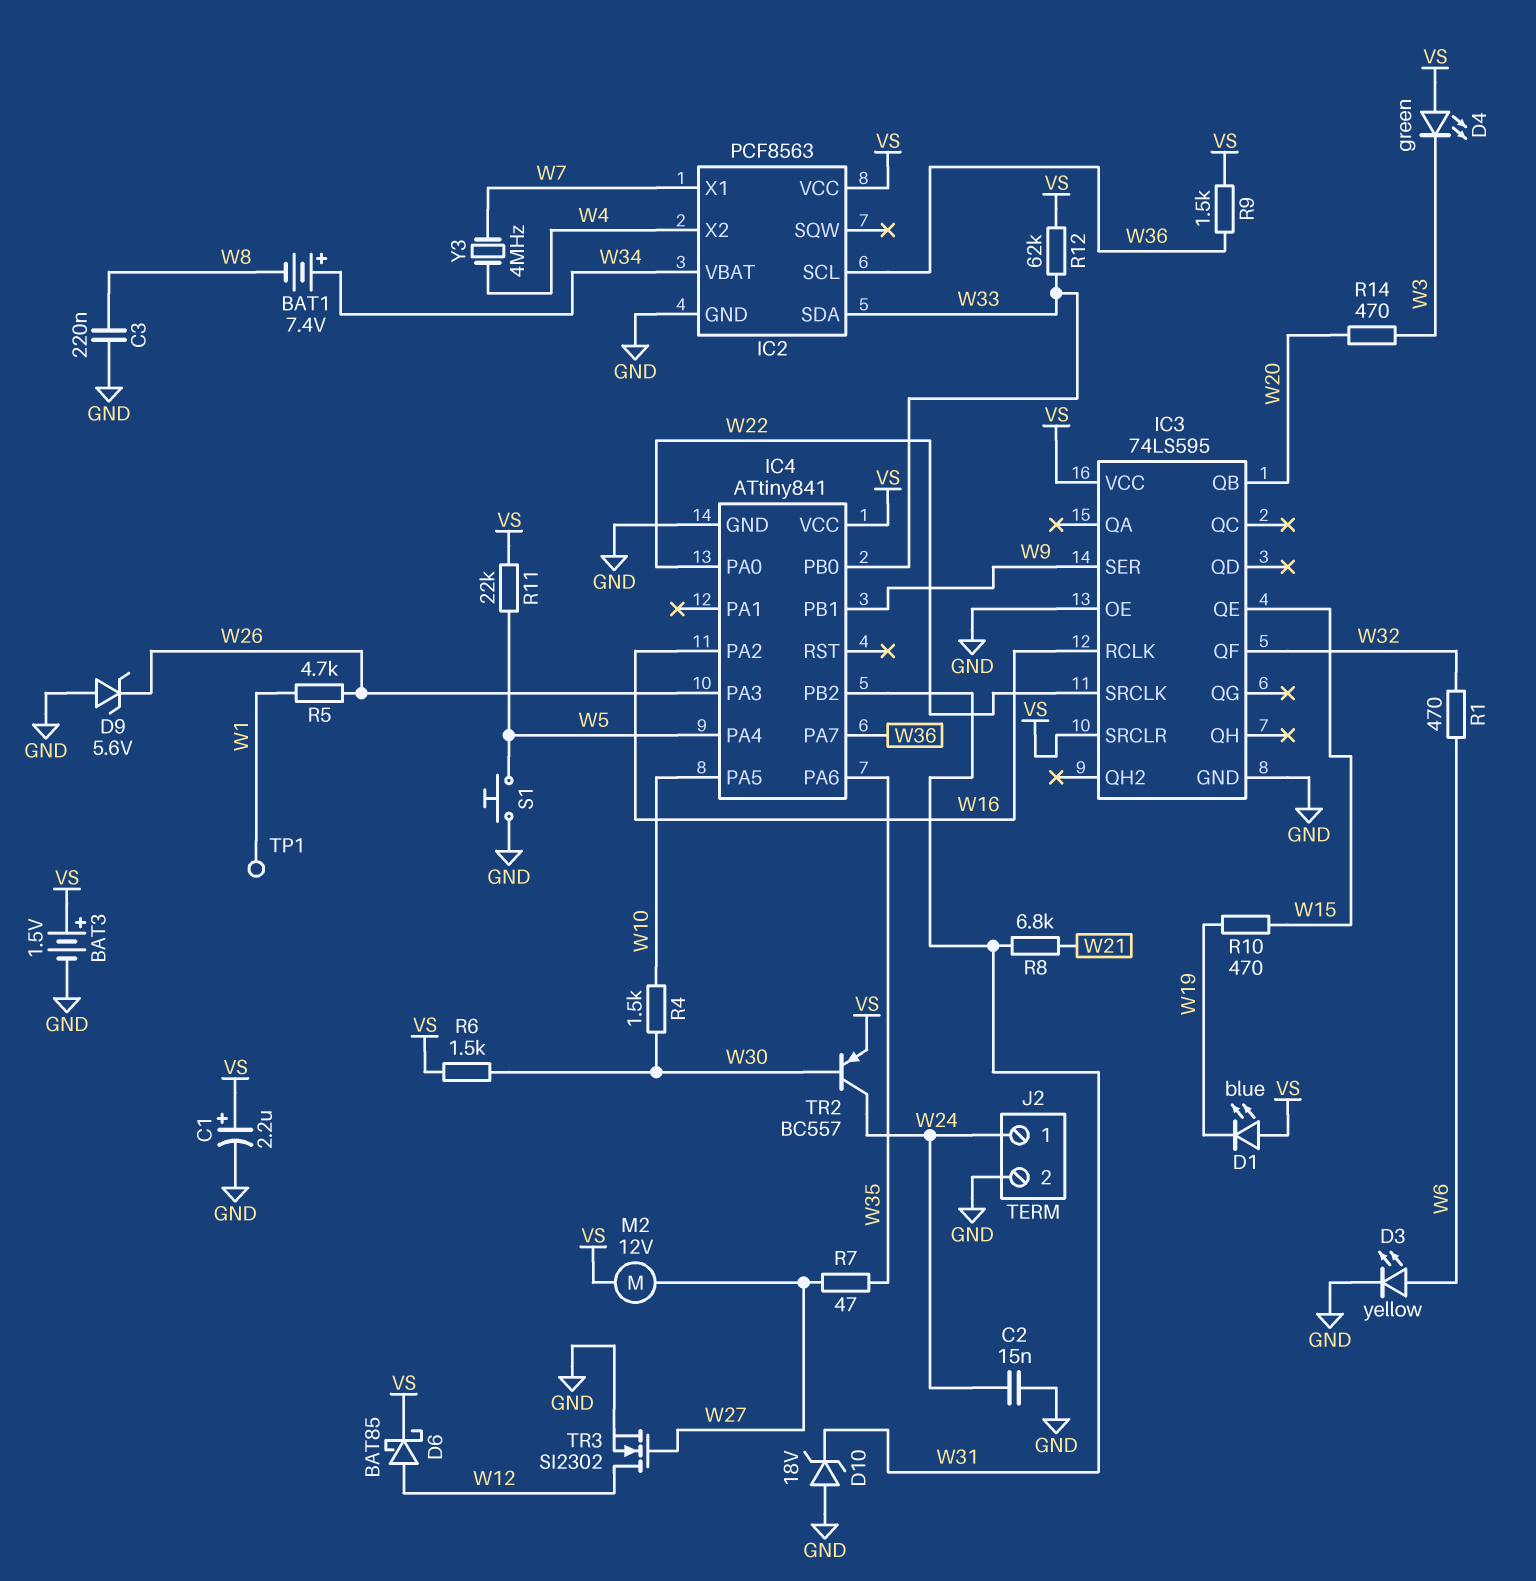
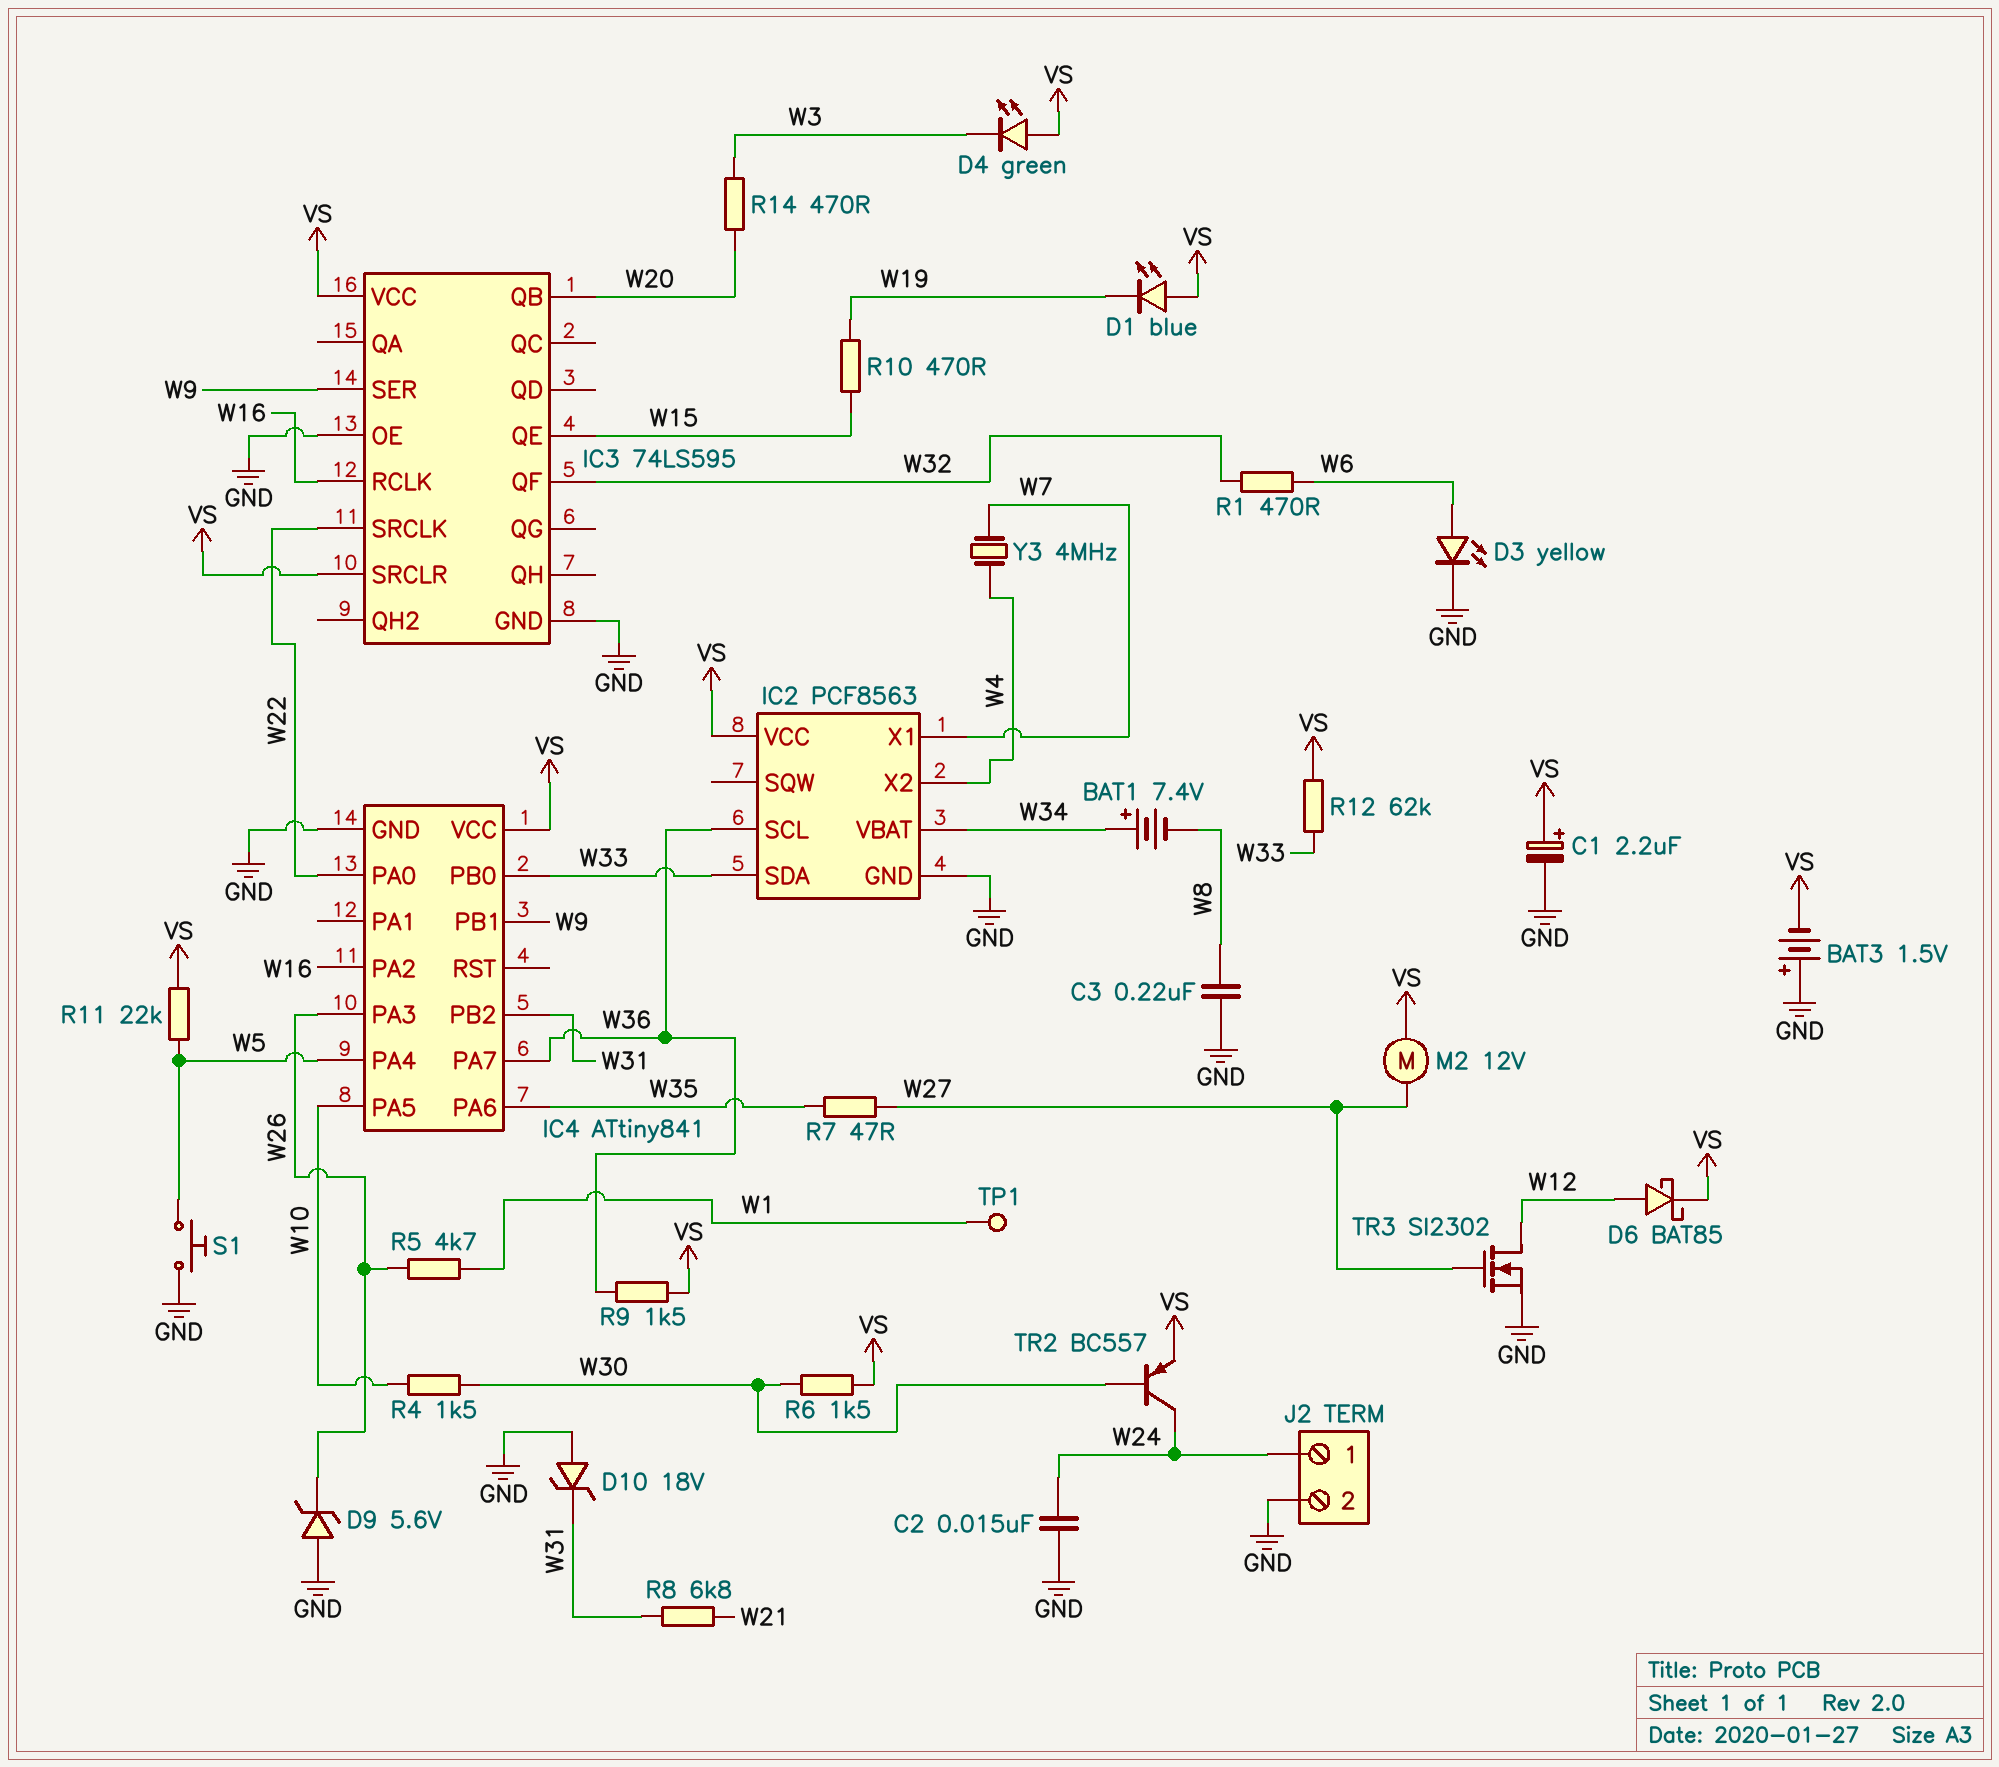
BAT3: 1.5V (plus VS, minus GND) -> 1.5V (plus GND, minus VS)

